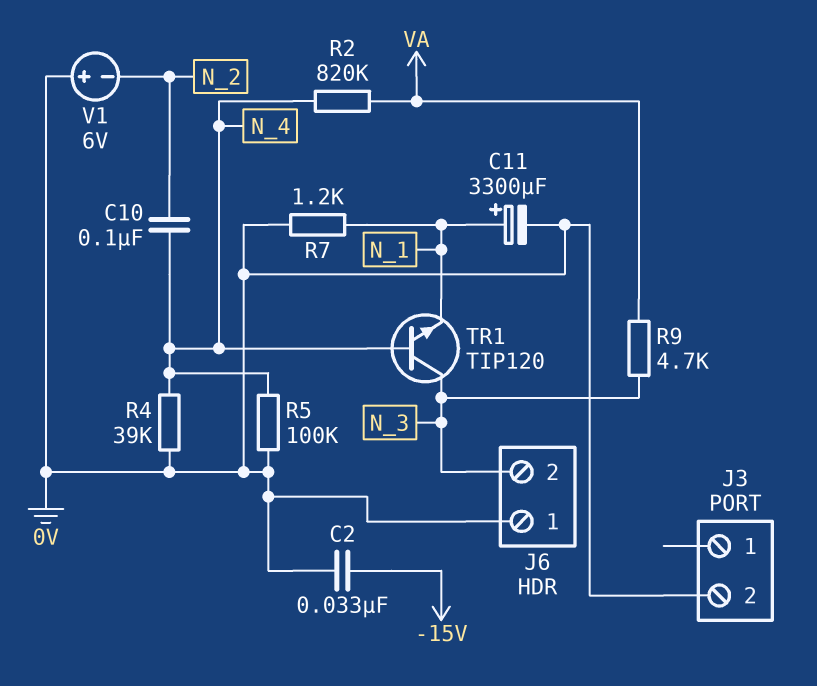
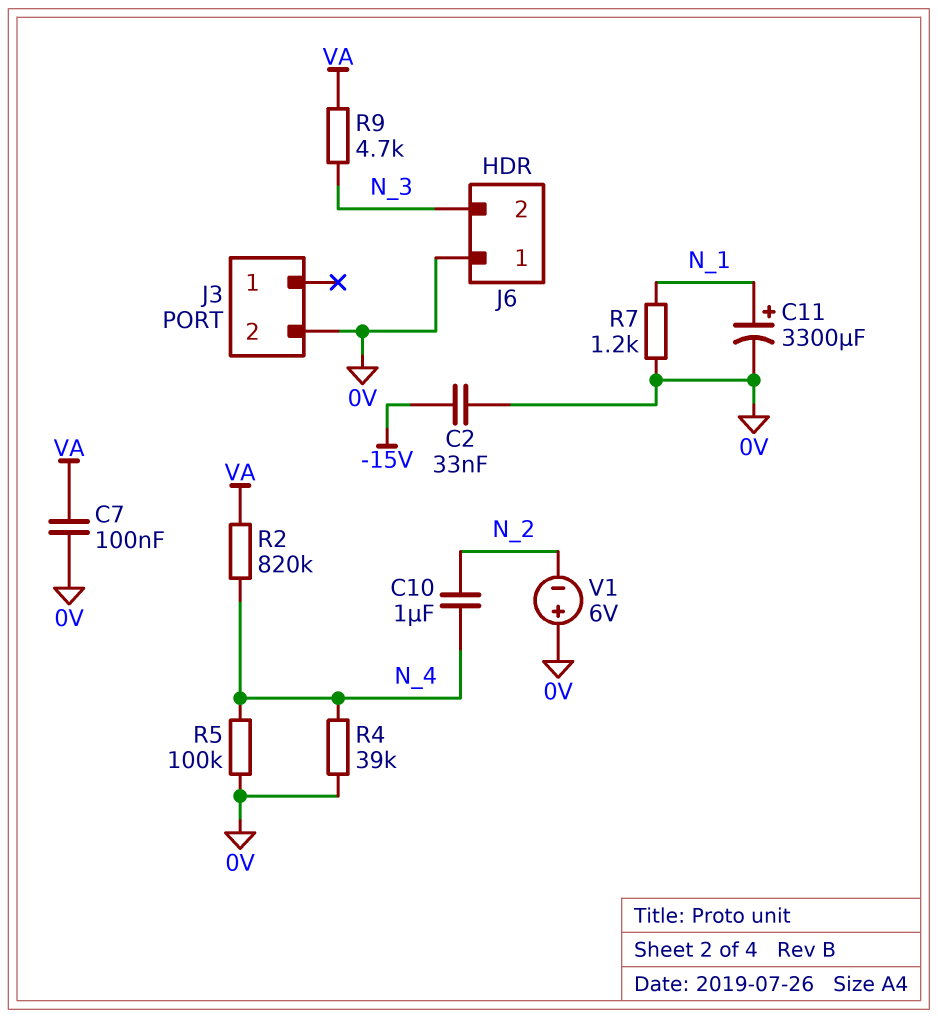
C7: none -> 100nF (0V, VA)
C10: 100nF (N_2, N_4) -> 1uF (N_2, N_4)
TR1: NPN TIP120 (B N_4, C N_3, E N_1) -> none

